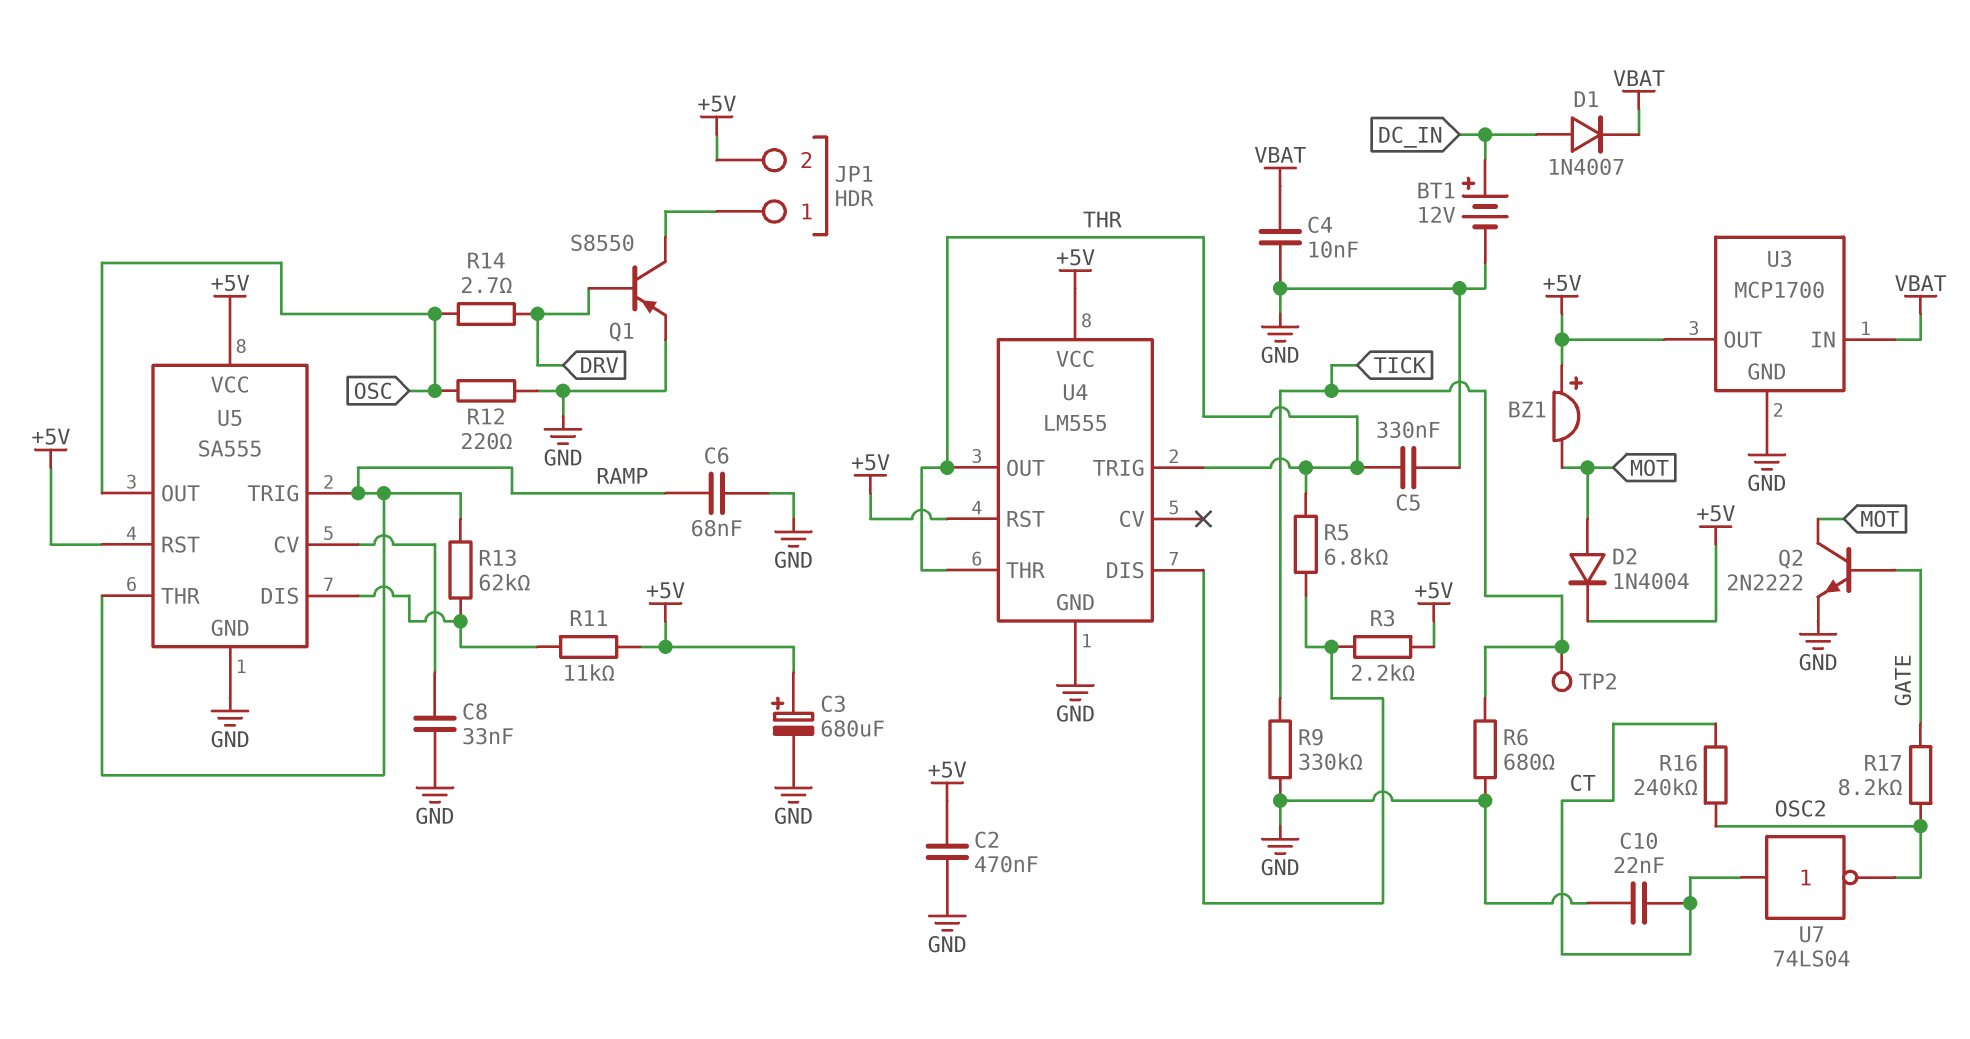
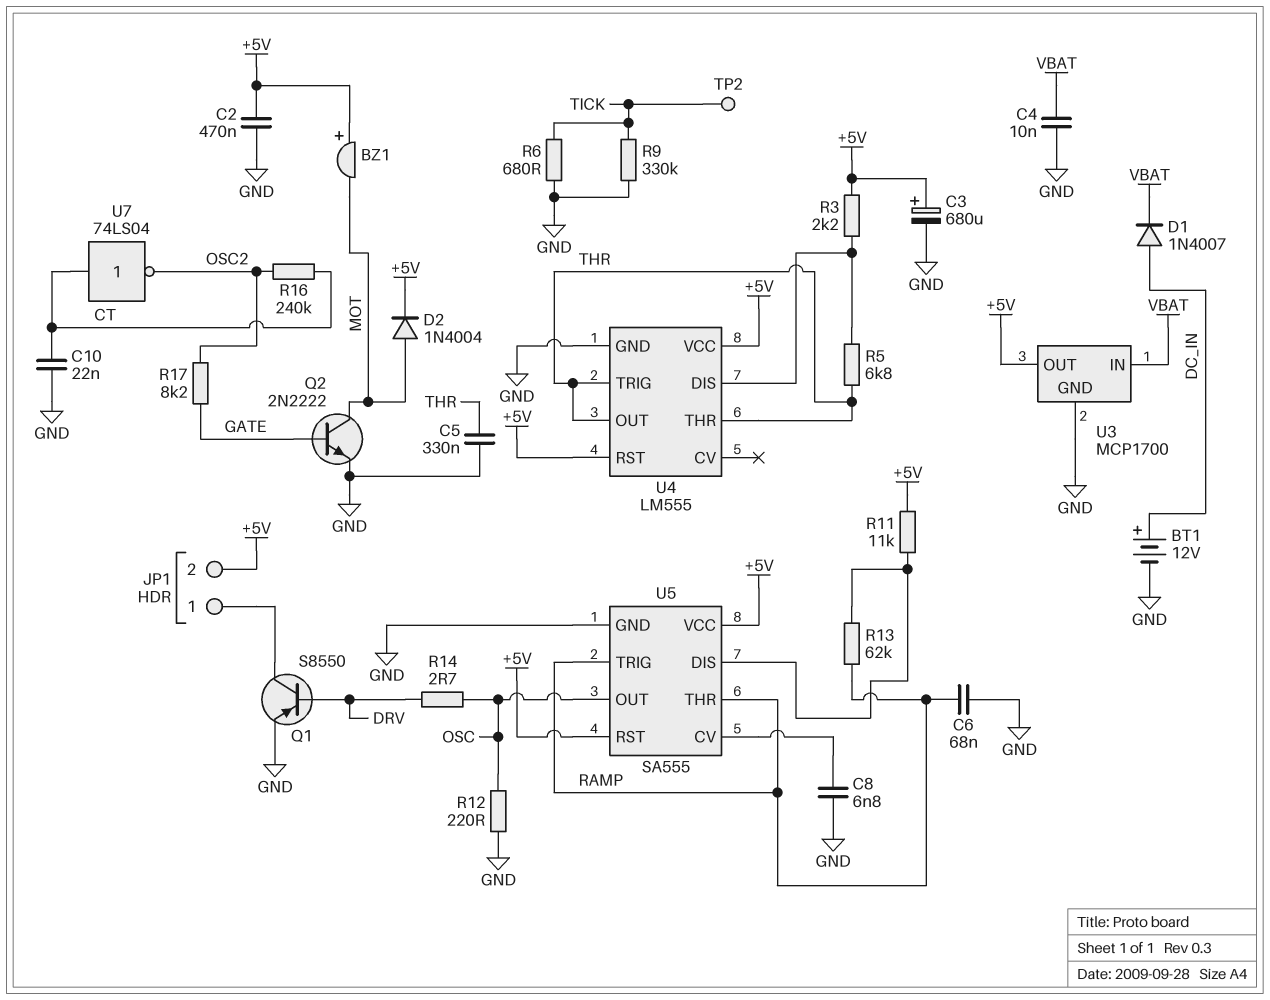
C8: 33nF (GND, U5/CV) -> 6.8nF (GND, U5/CV)

